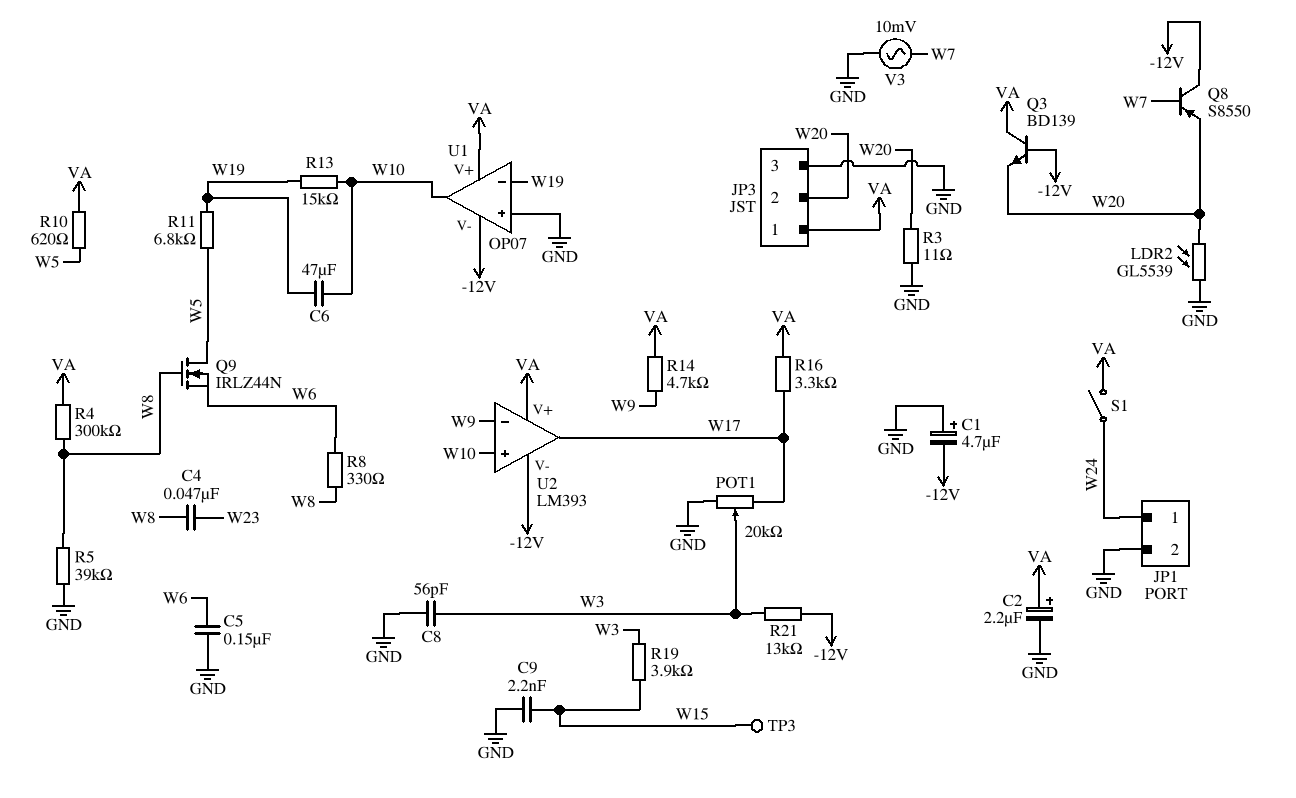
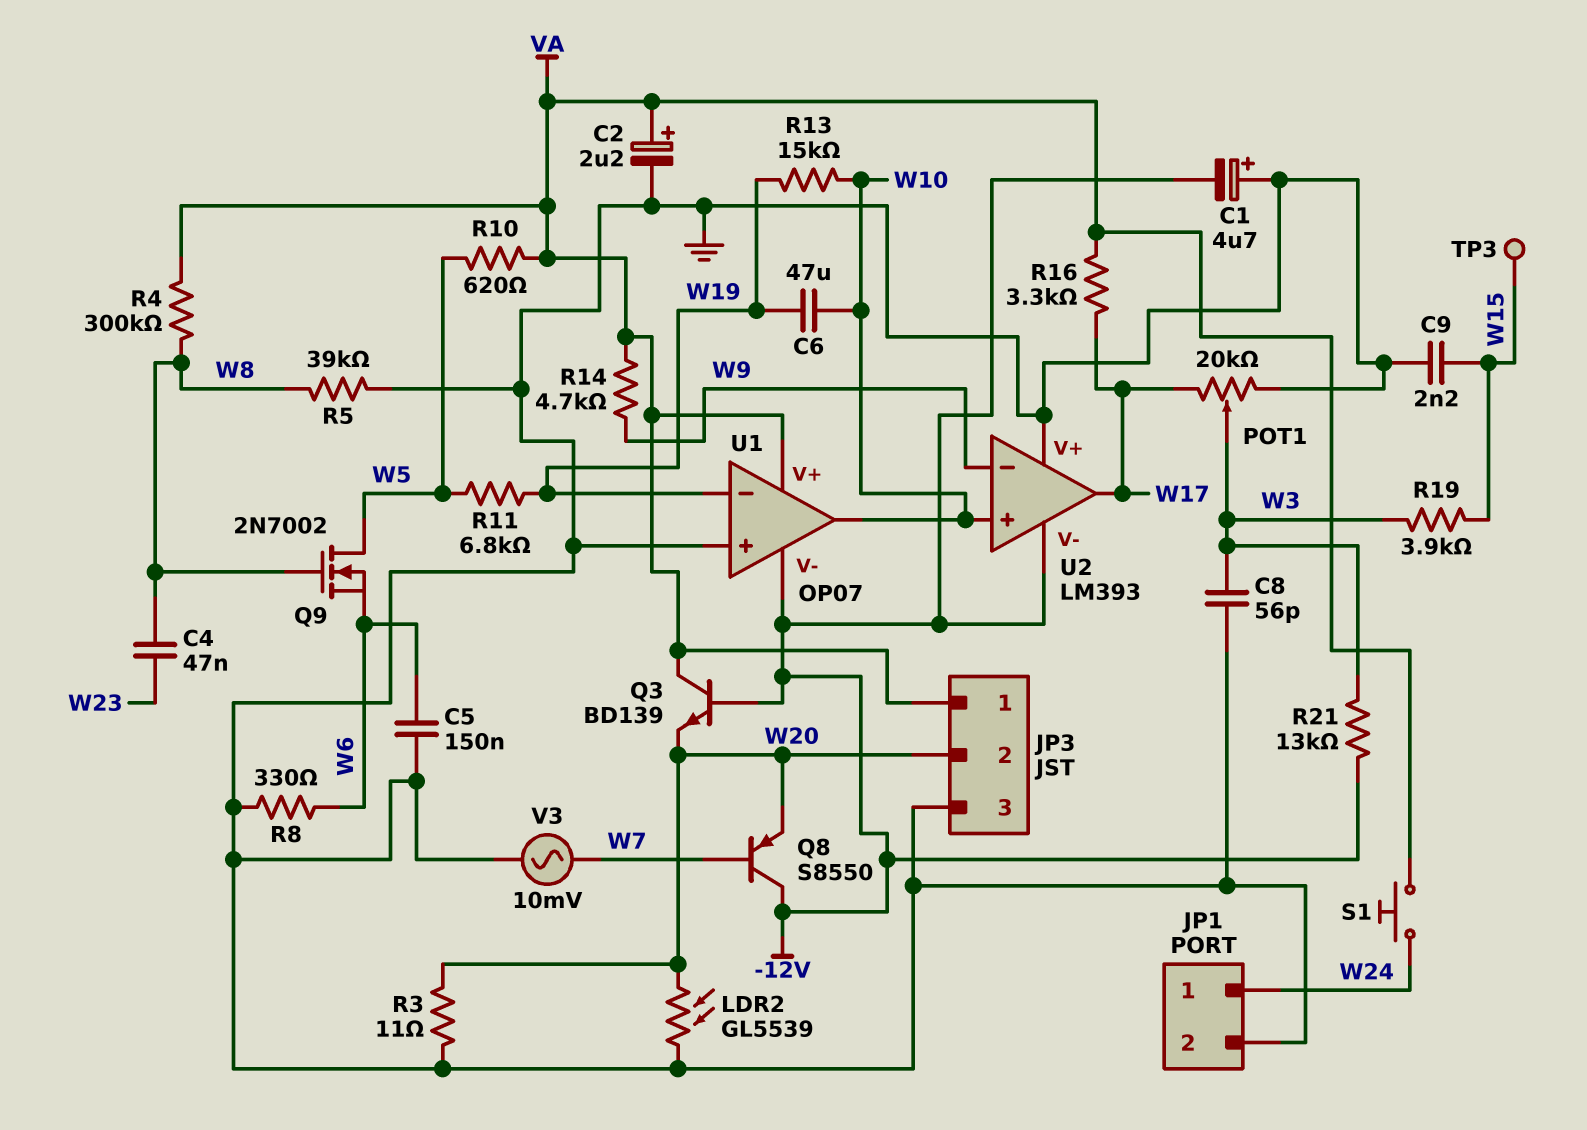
Q9: NMOS IRLZ44N (G W8, D W5, S W6) -> NMOS 2N7002 (G W8, D W5, S W6)
R8: 330 (W6, W8) -> 330 (GND, W6)
S1: switch (VA, W24) -> button (VA, W24)
U2 pin V+: VA -> GND

